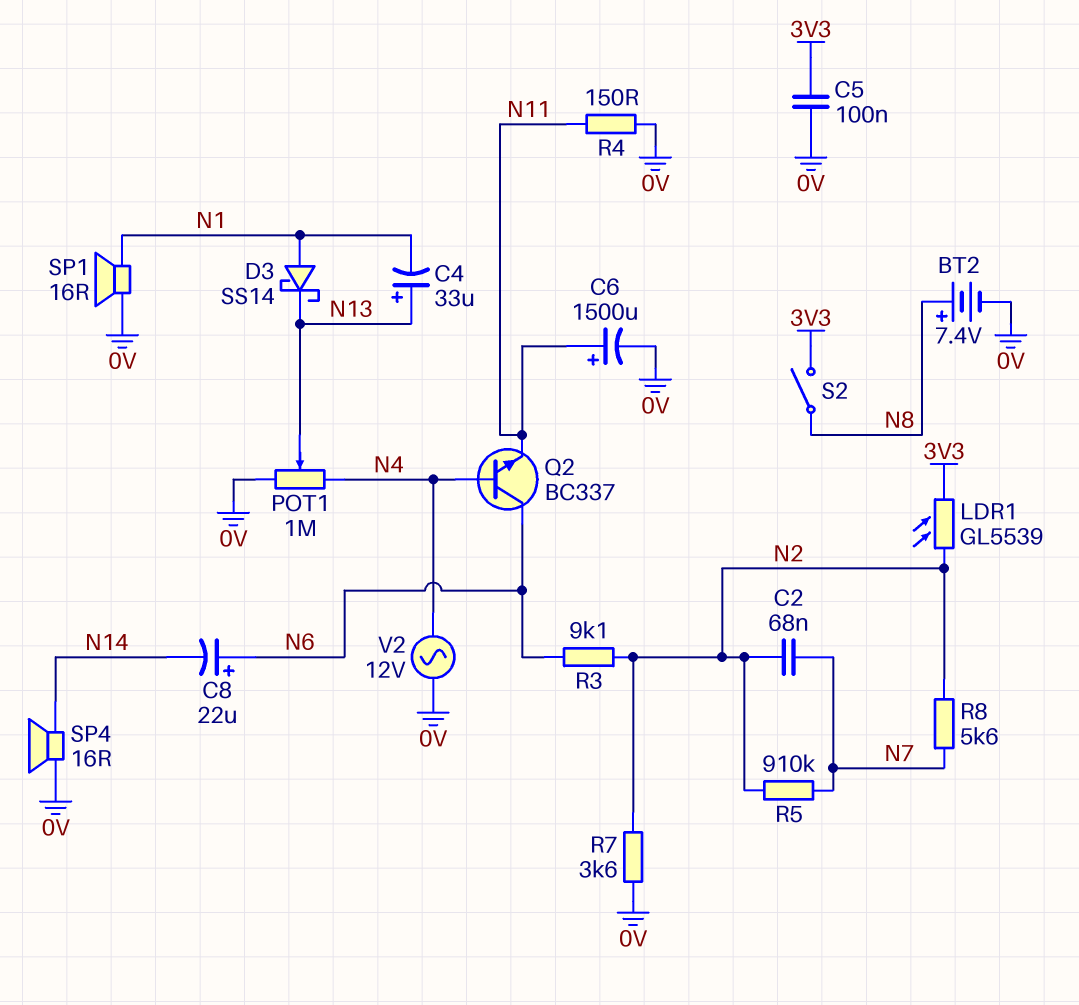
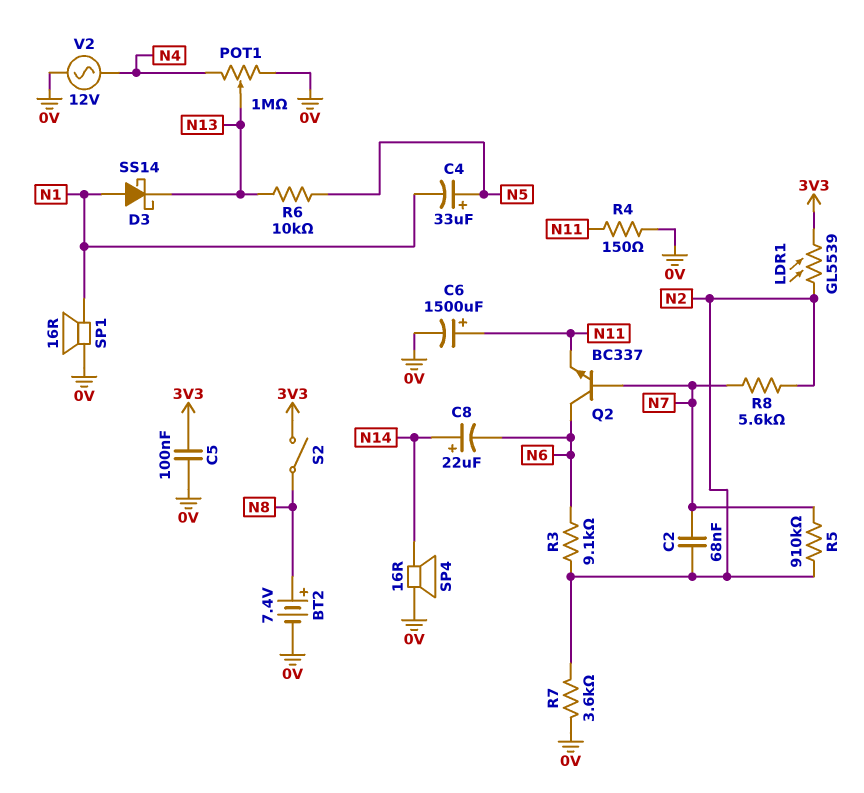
C4: 33uF (plus N13, minus N1) -> 33uF (plus N5, minus N1)
C8: 22uF (plus N6, minus N14) -> 22uF (plus N14, minus N6)
Q2: NPN BC337 (B N4, C N6, E N11) -> NPN BC337 (B N7, C N6, E N11)
R6: none -> 10k (N5, N13)

